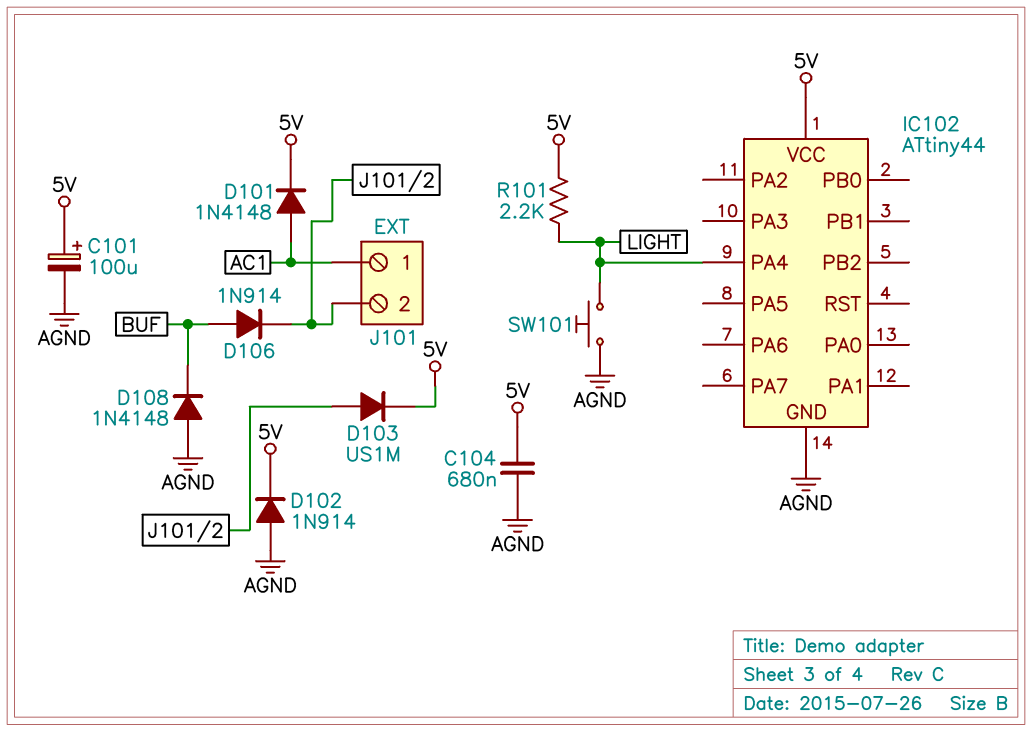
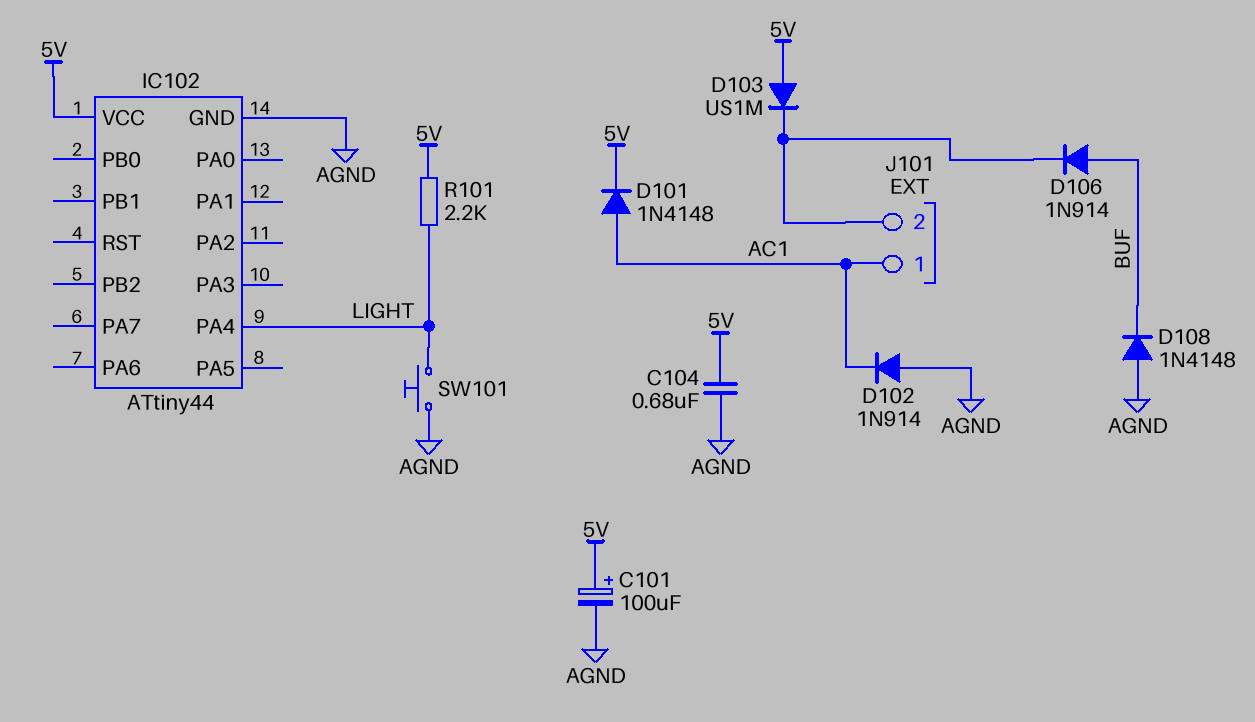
D102: diode 1N914 (A AGND, K 5V) -> diode 1N914 (A AGND, K AC1)
D103: diode US1M (A J101/2, K 5V) -> diode US1M (A 5V, K J101/2)

